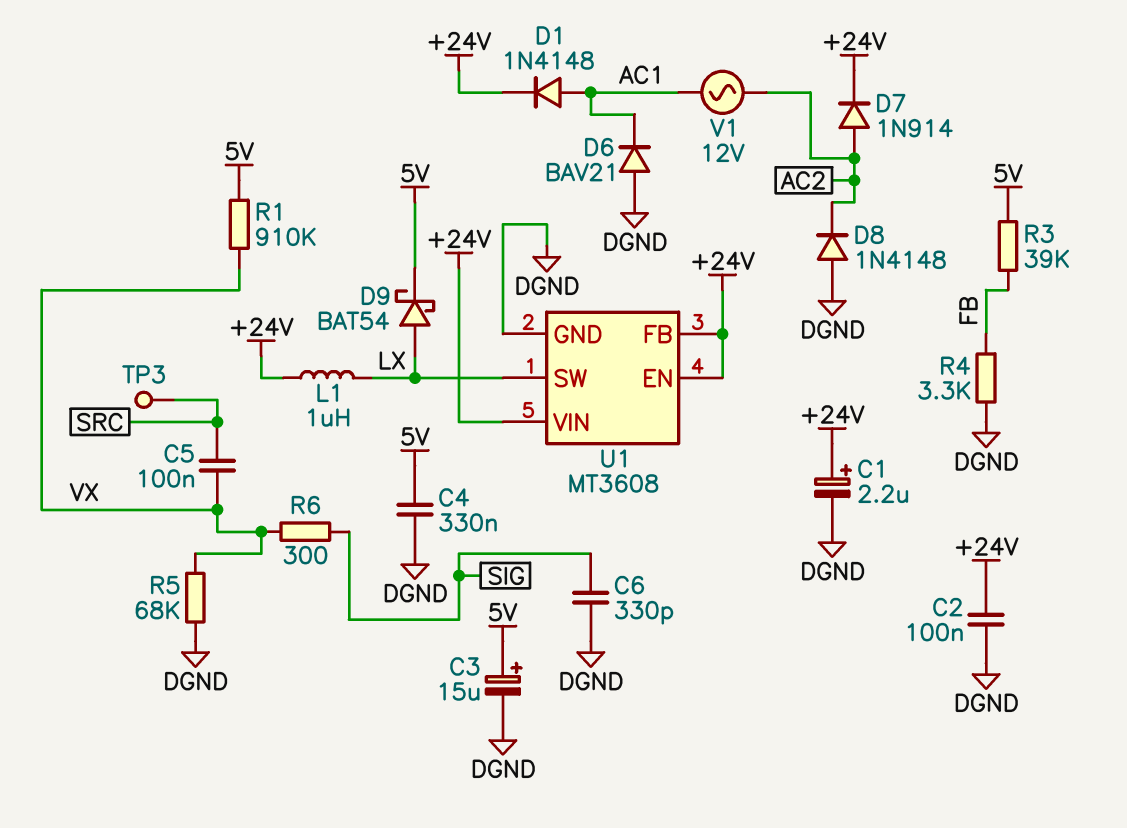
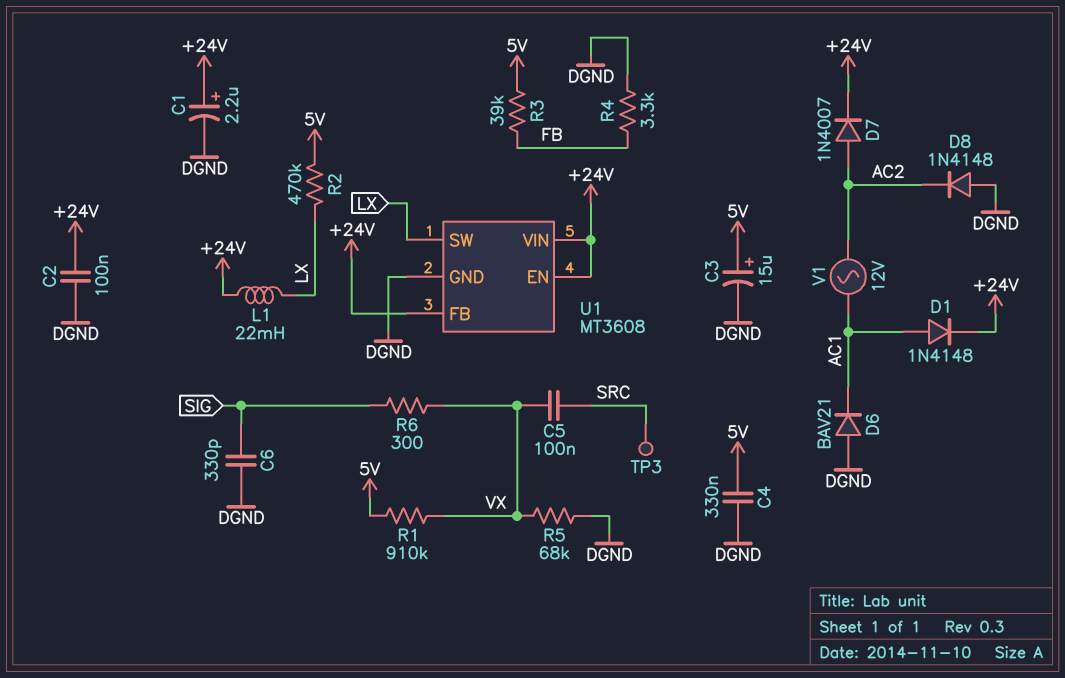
D7: diode 1N914 (A AC2, K +24V) -> diode 1N4007 (A AC2, K +24V)
D9: schottky BAT54 (A LX, K 5V) -> none
L1: 1uH (+24V, LX) -> 22mH (+24V, LX)
R2: none -> 470k (5V, LX)

